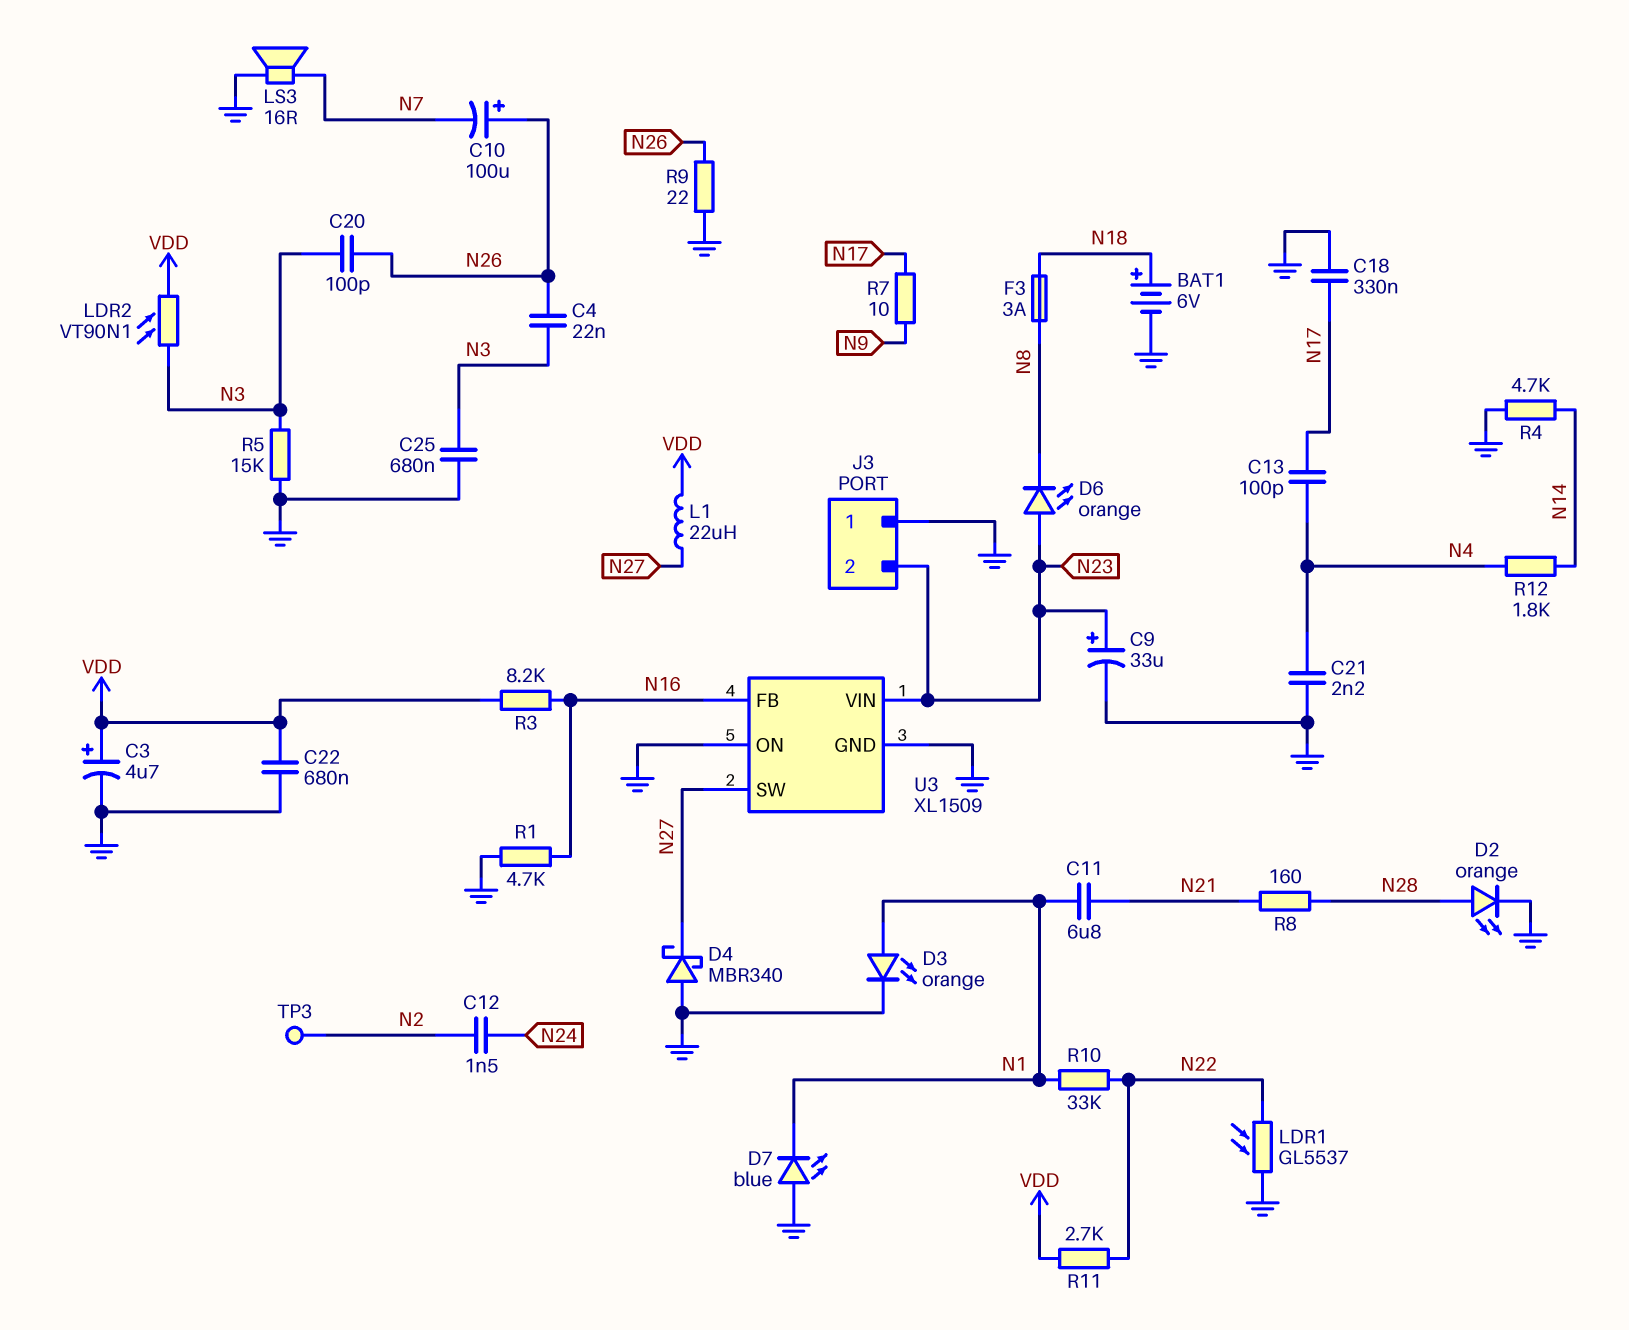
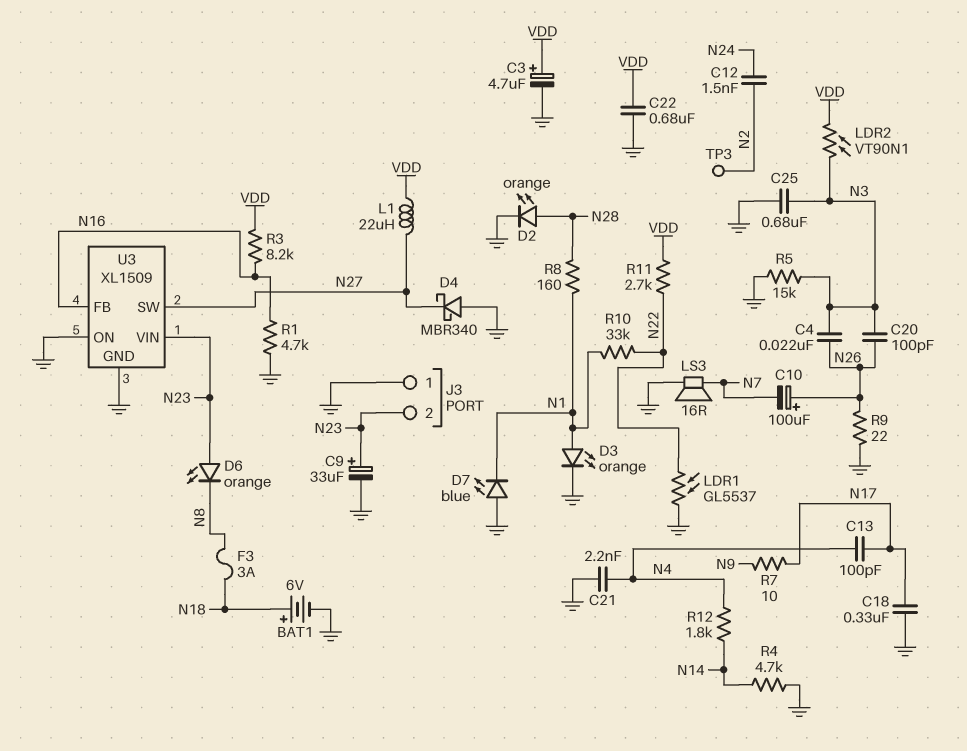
C11: 6.8uF (N1, N21) -> none
R8: 160 (N21, N28) -> 160 (N1, N28)

